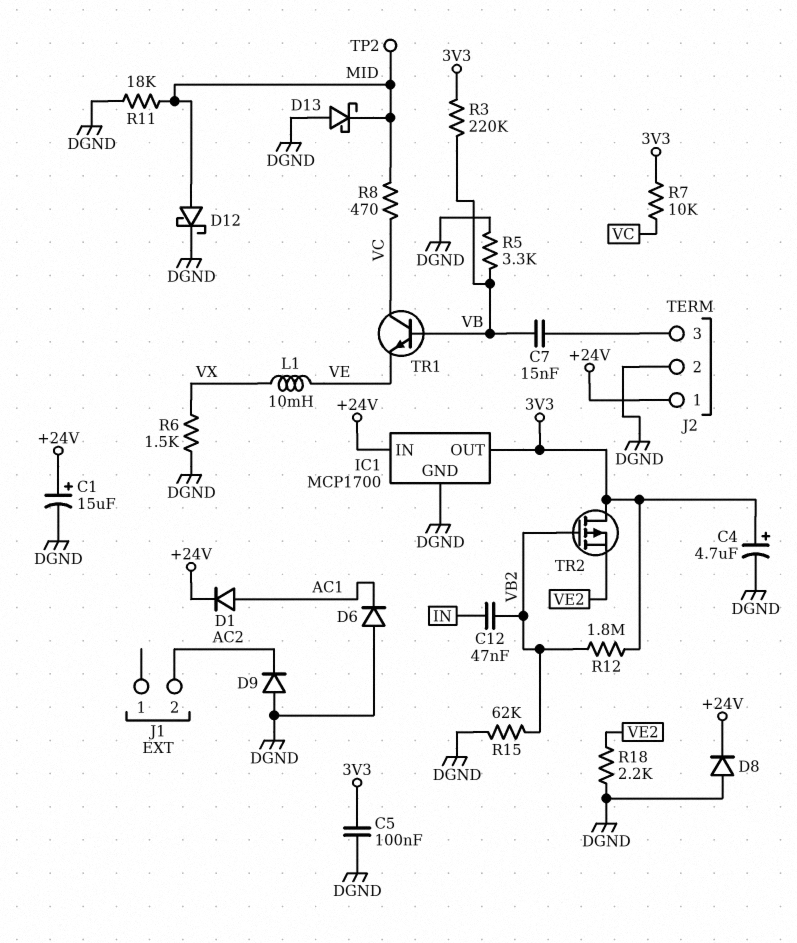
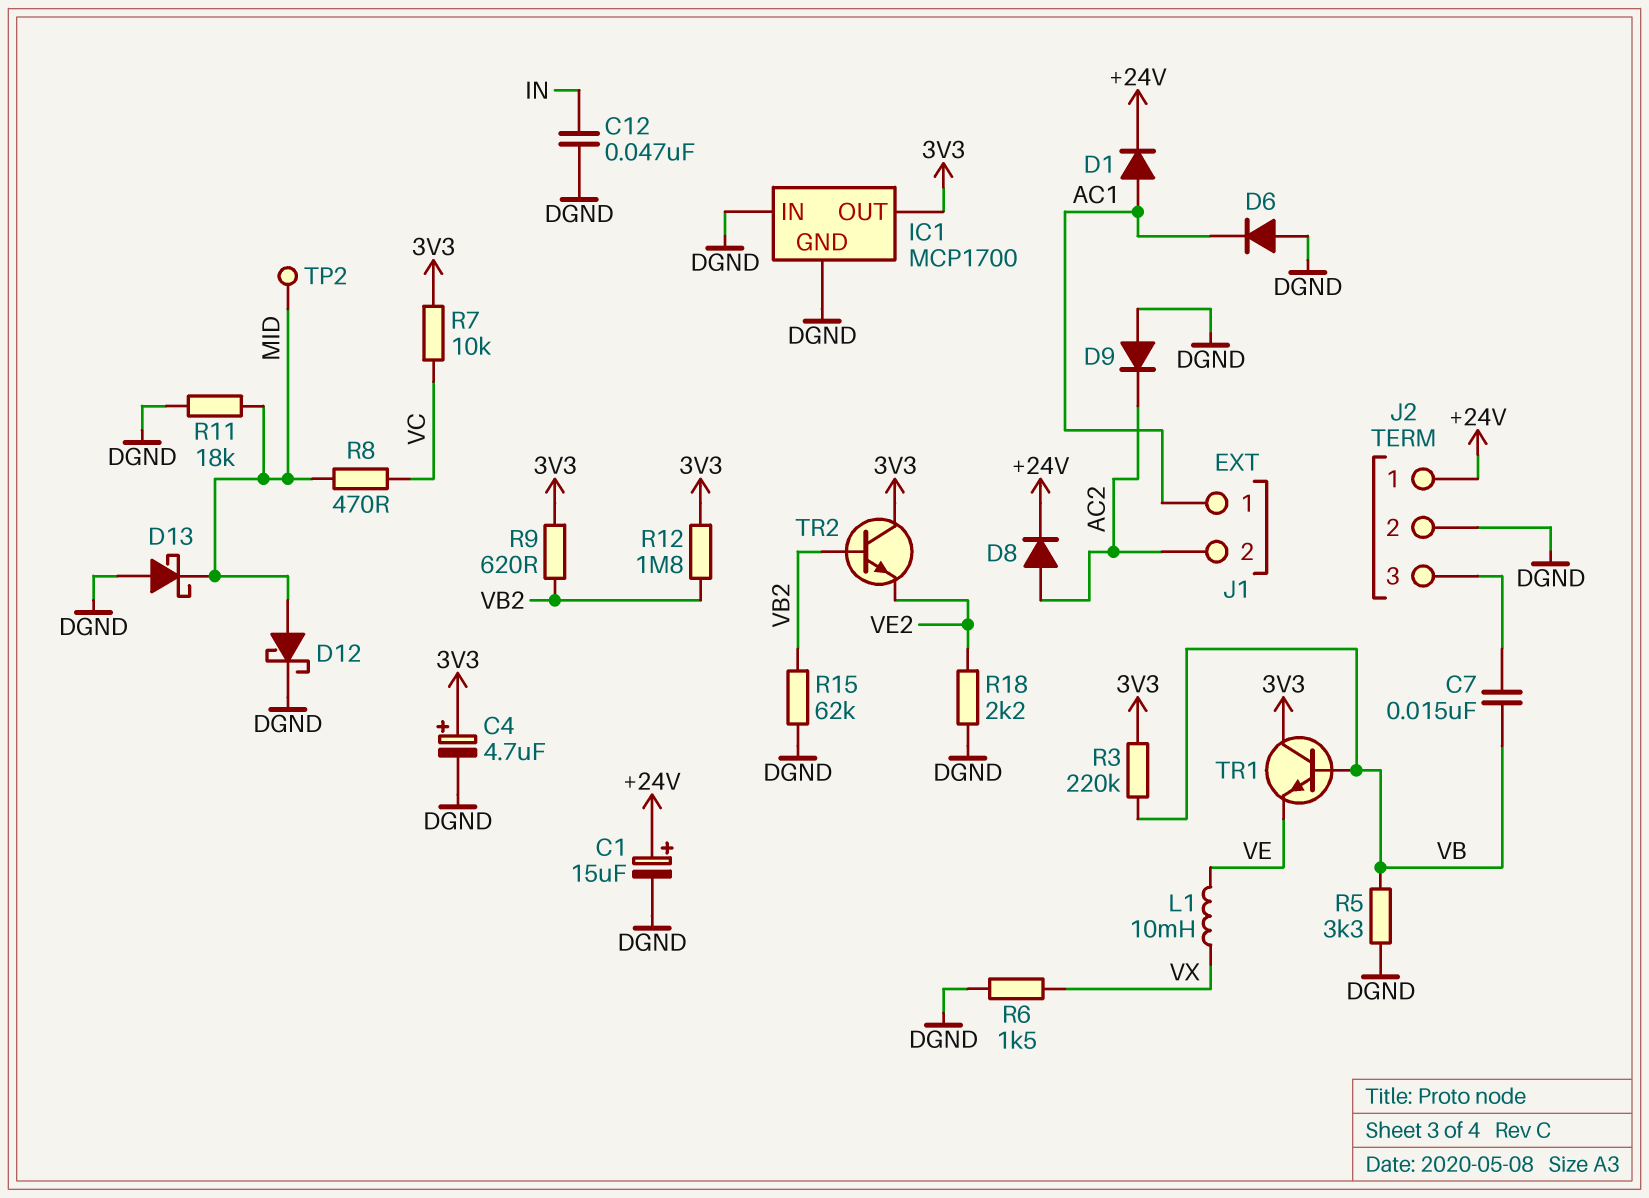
C5: 100nF (3V3, DGND) -> none
C12: 47nF (IN, VB2) -> 47nF (DGND, IN)
D8: diode (A DGND, K +24V) -> diode (A AC2, K +24V)
IC1 pin IN: +24V -> DGND
J1 pin 1: none -> AC1
R9: none -> 620 (3V3, VB2)
TR1: NPN (B VB, C VC, E VE) -> NPN (B VB, C 3V3, E VE)
TR2: PMOS (G VB2, D 3V3, S VE2) -> NPN (B VB2, C 3V3, E VE2)

